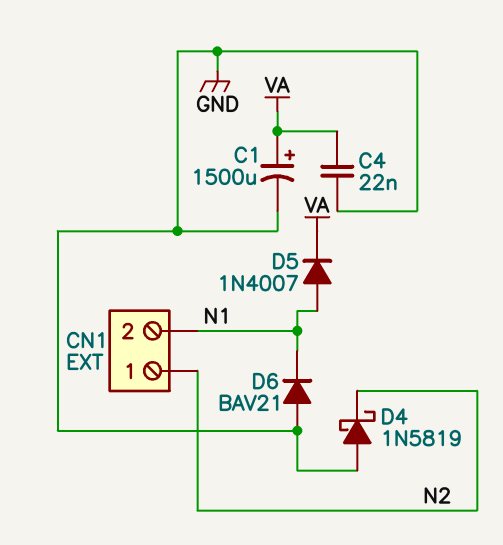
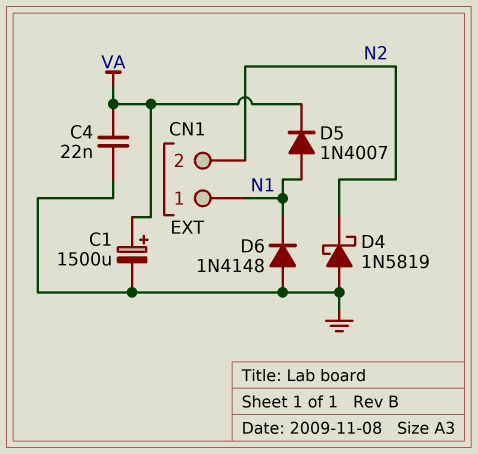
CN1 pin 1: N2 -> N1
CN1 pin 2: N1 -> N2
D6: diode BAV21 (A GND, K N1) -> diode 1N4148 (A GND, K N1)

